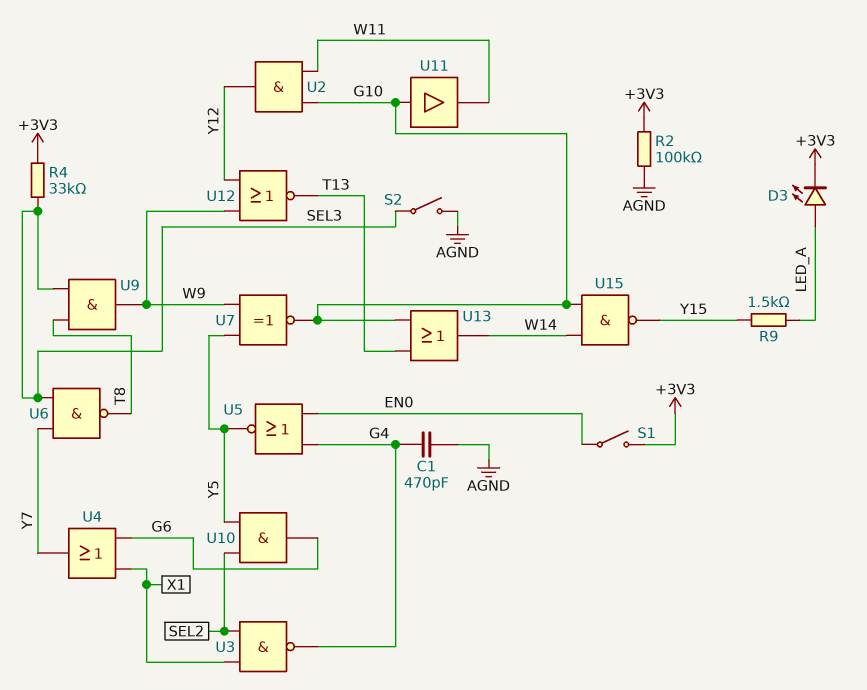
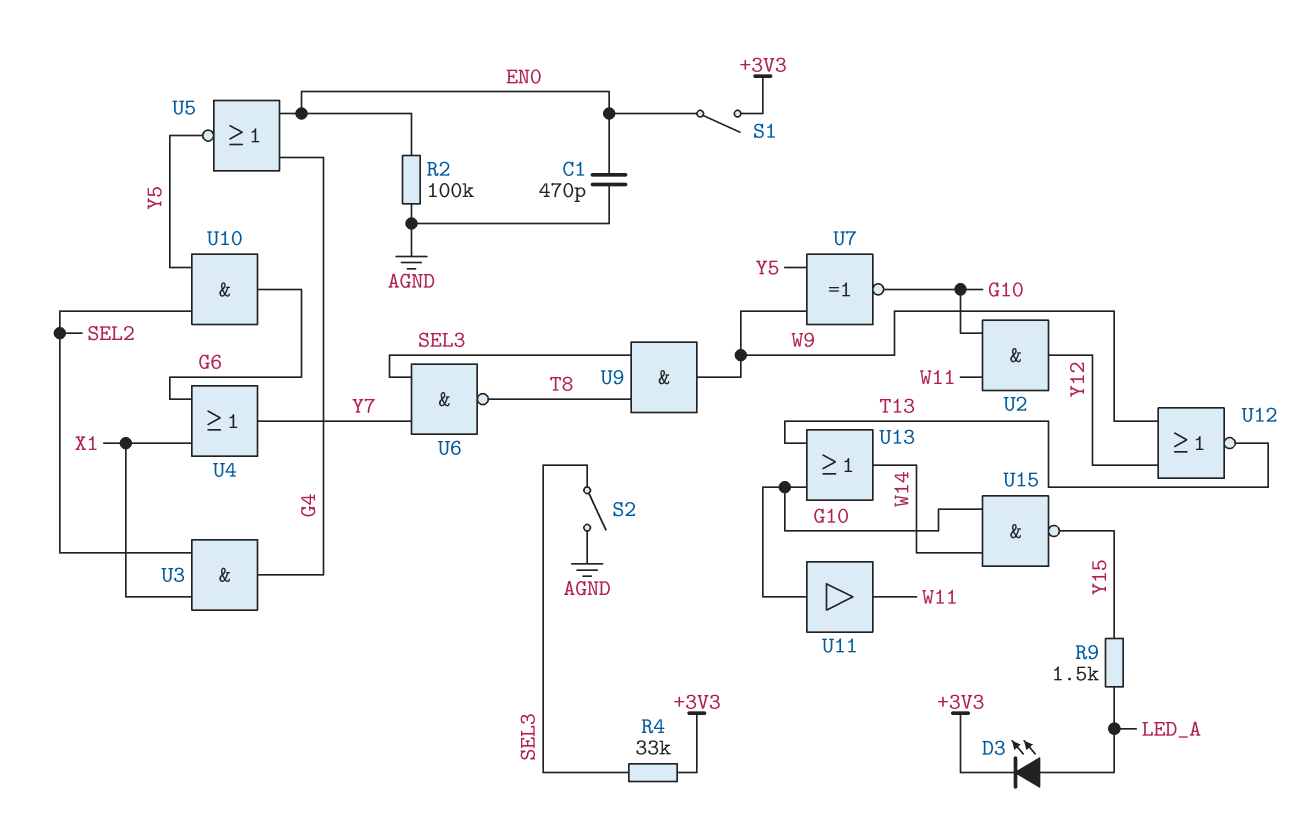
C1: 470pF (AGND, G4) -> 470pF (AGND, EN0)
R2: 100k (+3V3, AGND) -> 100k (AGND, EN0)
U3: NAND (in SEL2, in X1, out G4) -> AND (in SEL2, in X1, out G4)

